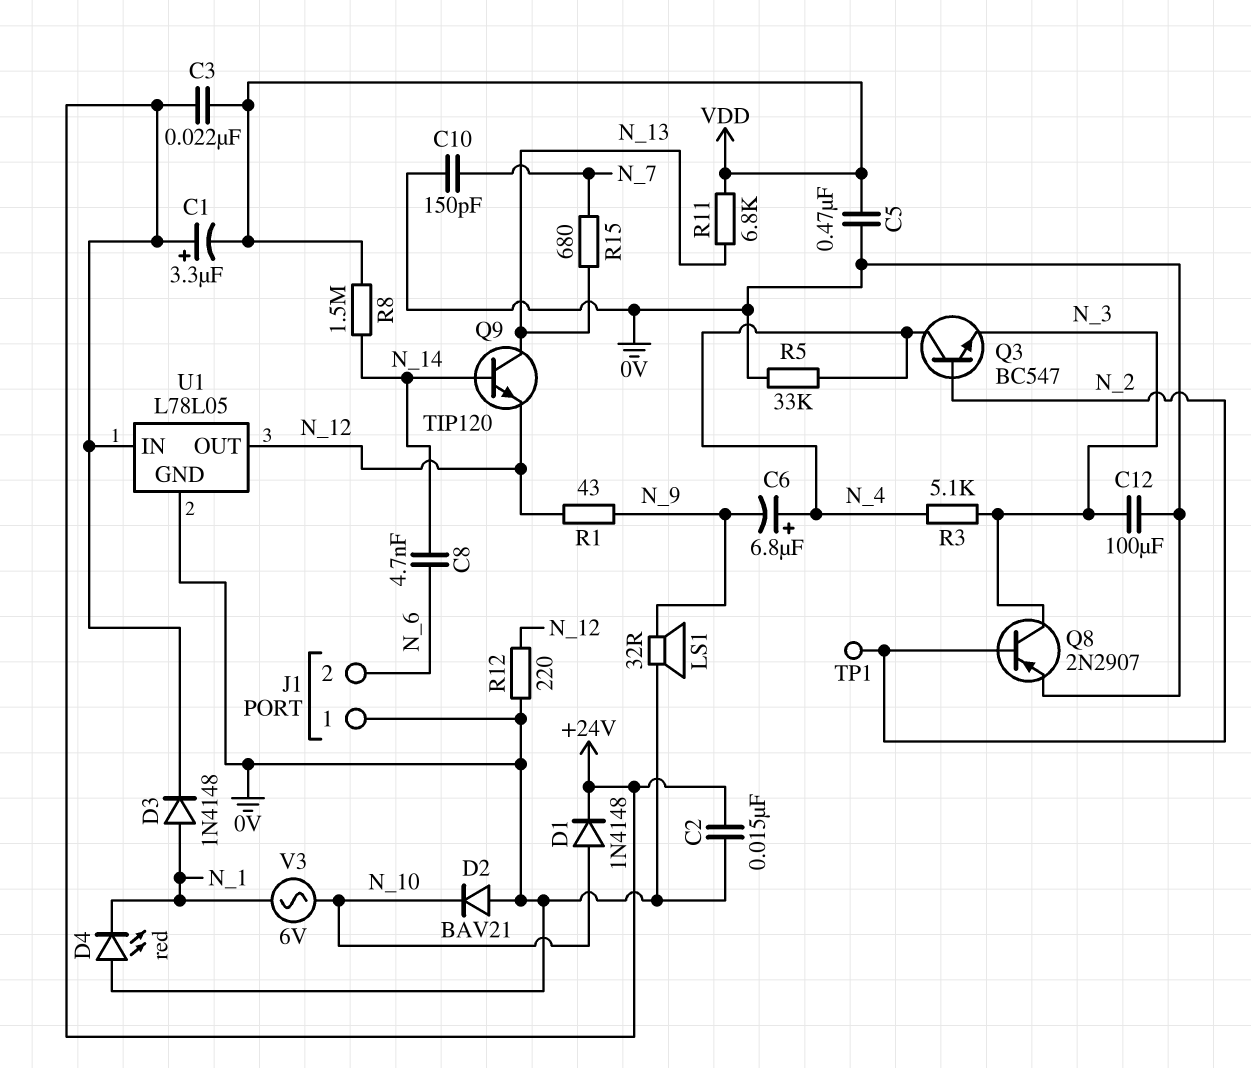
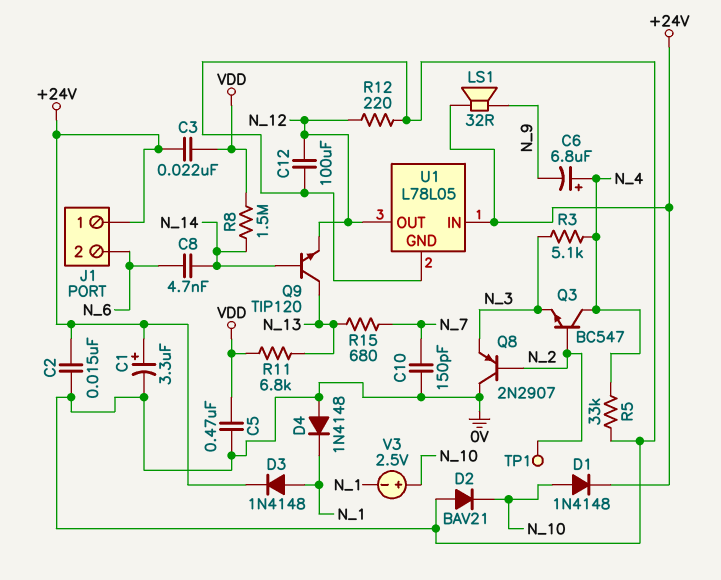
C1: 3.3uF (plus +24V, minus VDD) -> 3.3uF (plus +24V, minus 0V)
C12: 100uF (0V, N_3) -> 100uF (0V, N_12)
D4: LED red (A 0V, K N_1) -> diode 1N4148 (A 0V, K N_1)
J1 pin 1: 0V -> +24V
LS1: speaker 32R (0V, N_9) -> speaker 32R (+24V, N_9)
Q8: PNP 2N2907 (B N_2, C N_3, E 0V) -> PNP 2N2907 (B N_2, C 0V, E N_3)
R1: 43 (N_9, N_12) -> none
V3: AC 6V (N_1, N_10) -> 2.5V (plus N_10, minus N_1)

